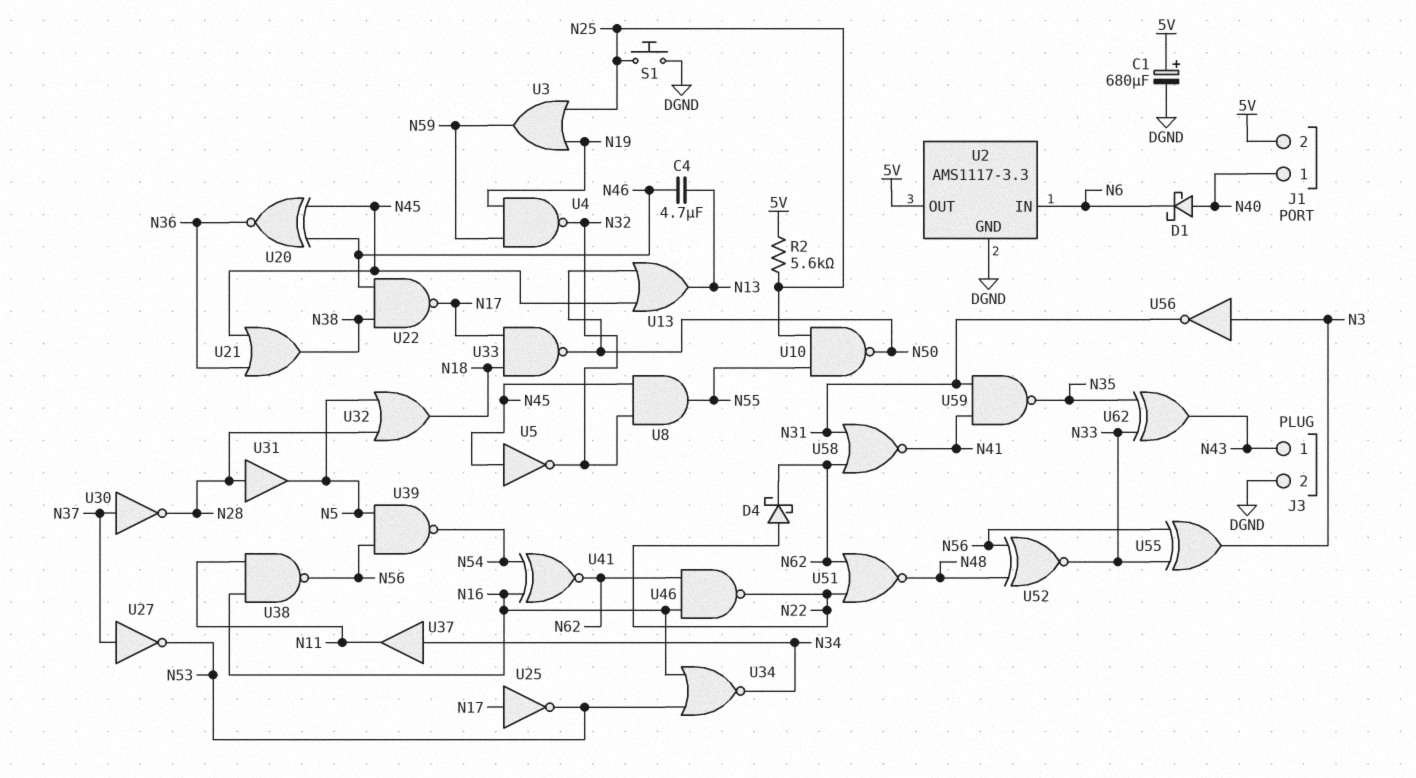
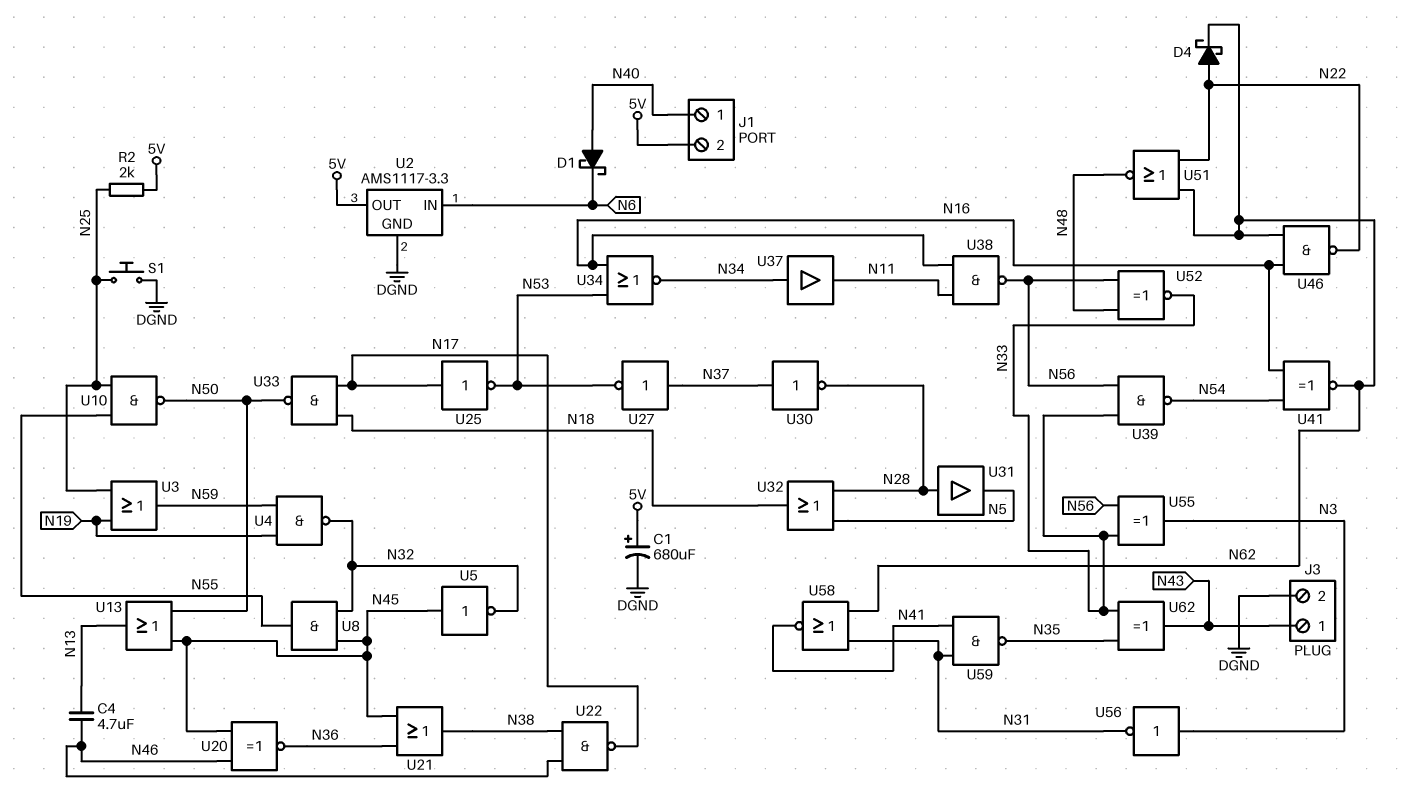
R2: 5.6k (5V, N25) -> 2k (5V, N25)
U39: NAND (in N5, in N56, out N54) -> NAND (in N33, in N56, out N54)

